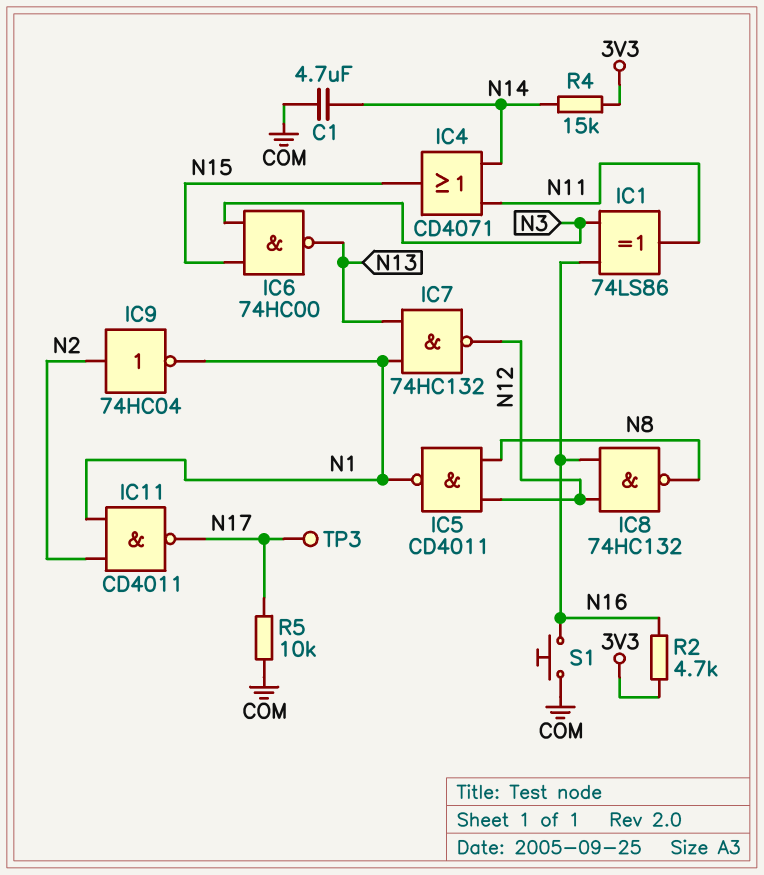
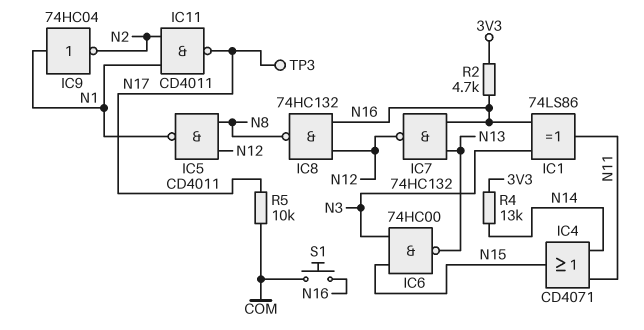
C1: 4.7uF (COM, N14) -> none
IC7: NAND 74HC132 (in N1, in N13, out N12) -> NAND 74HC132 (in N13, in N16, out N12)
IC9: NOT 74HC04 (in N2, out N1) -> NOT 74HC04 (in N1, out N2)
R4: 15k (3V3, N14) -> 13k (3V3, N14)

